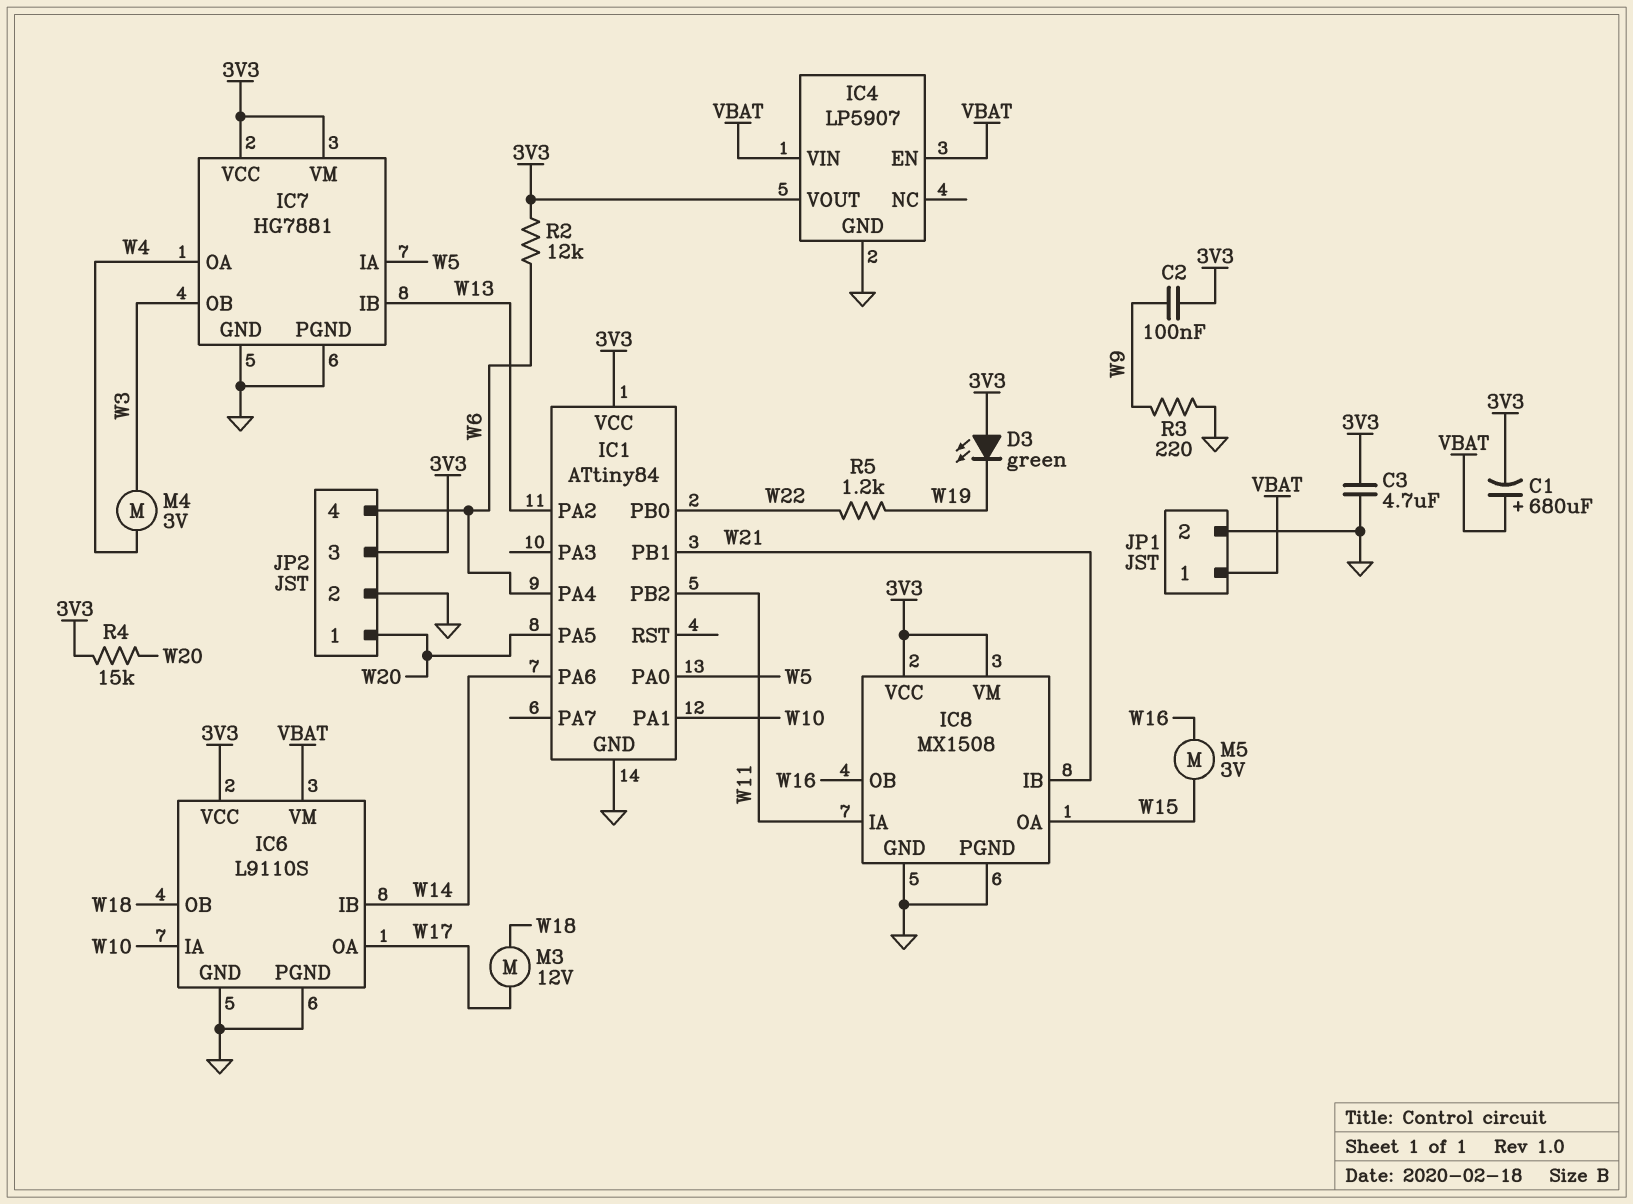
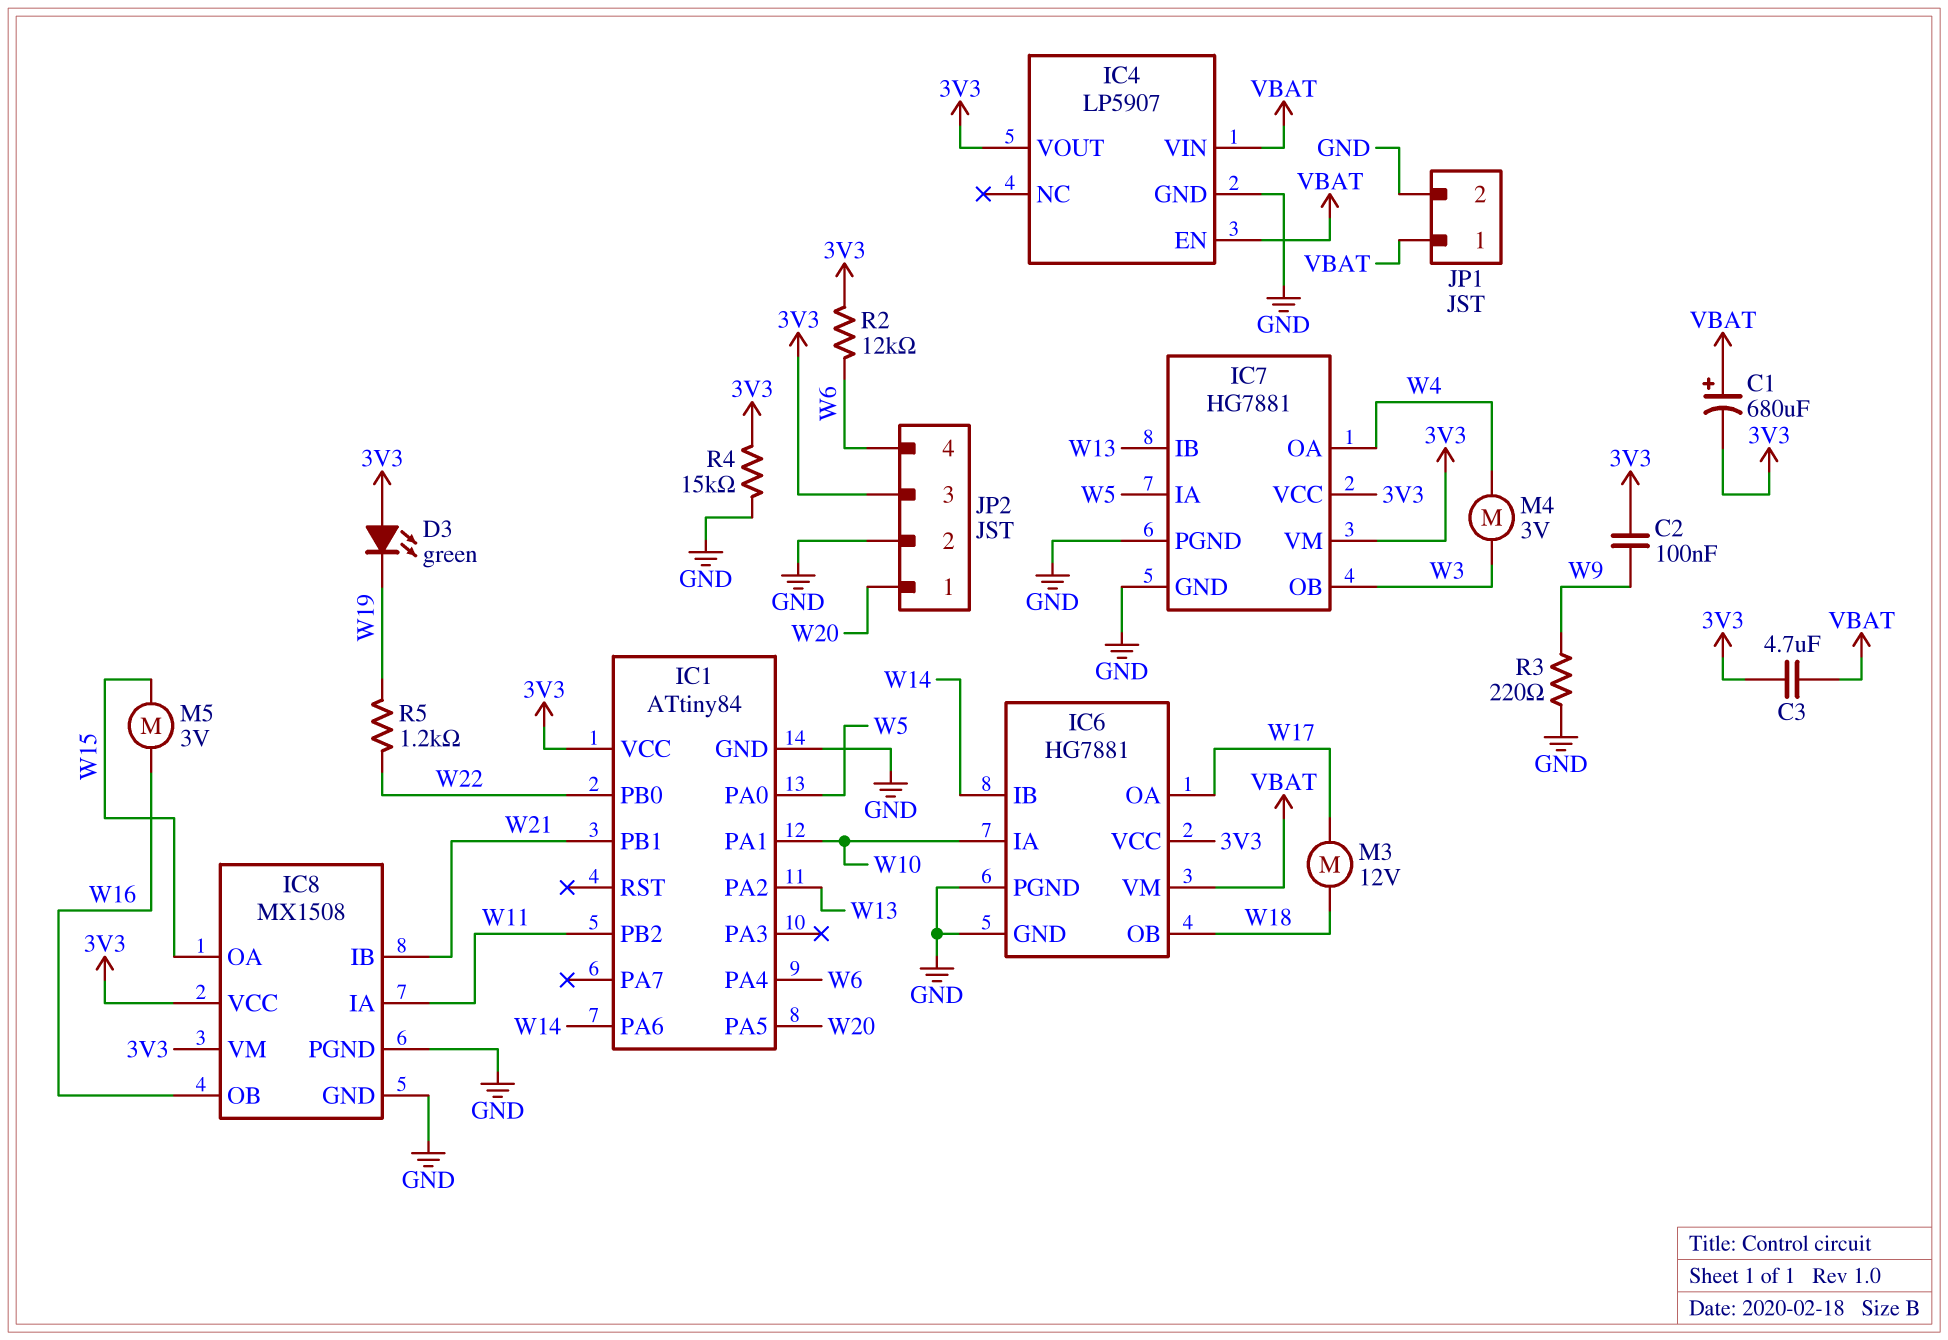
C3: 4.7uF (3V3, GND) -> 4.7uF (3V3, VBAT)
IC6: L9110S -> HG7881
R4: 15k (3V3, W20) -> 15k (3V3, GND)

